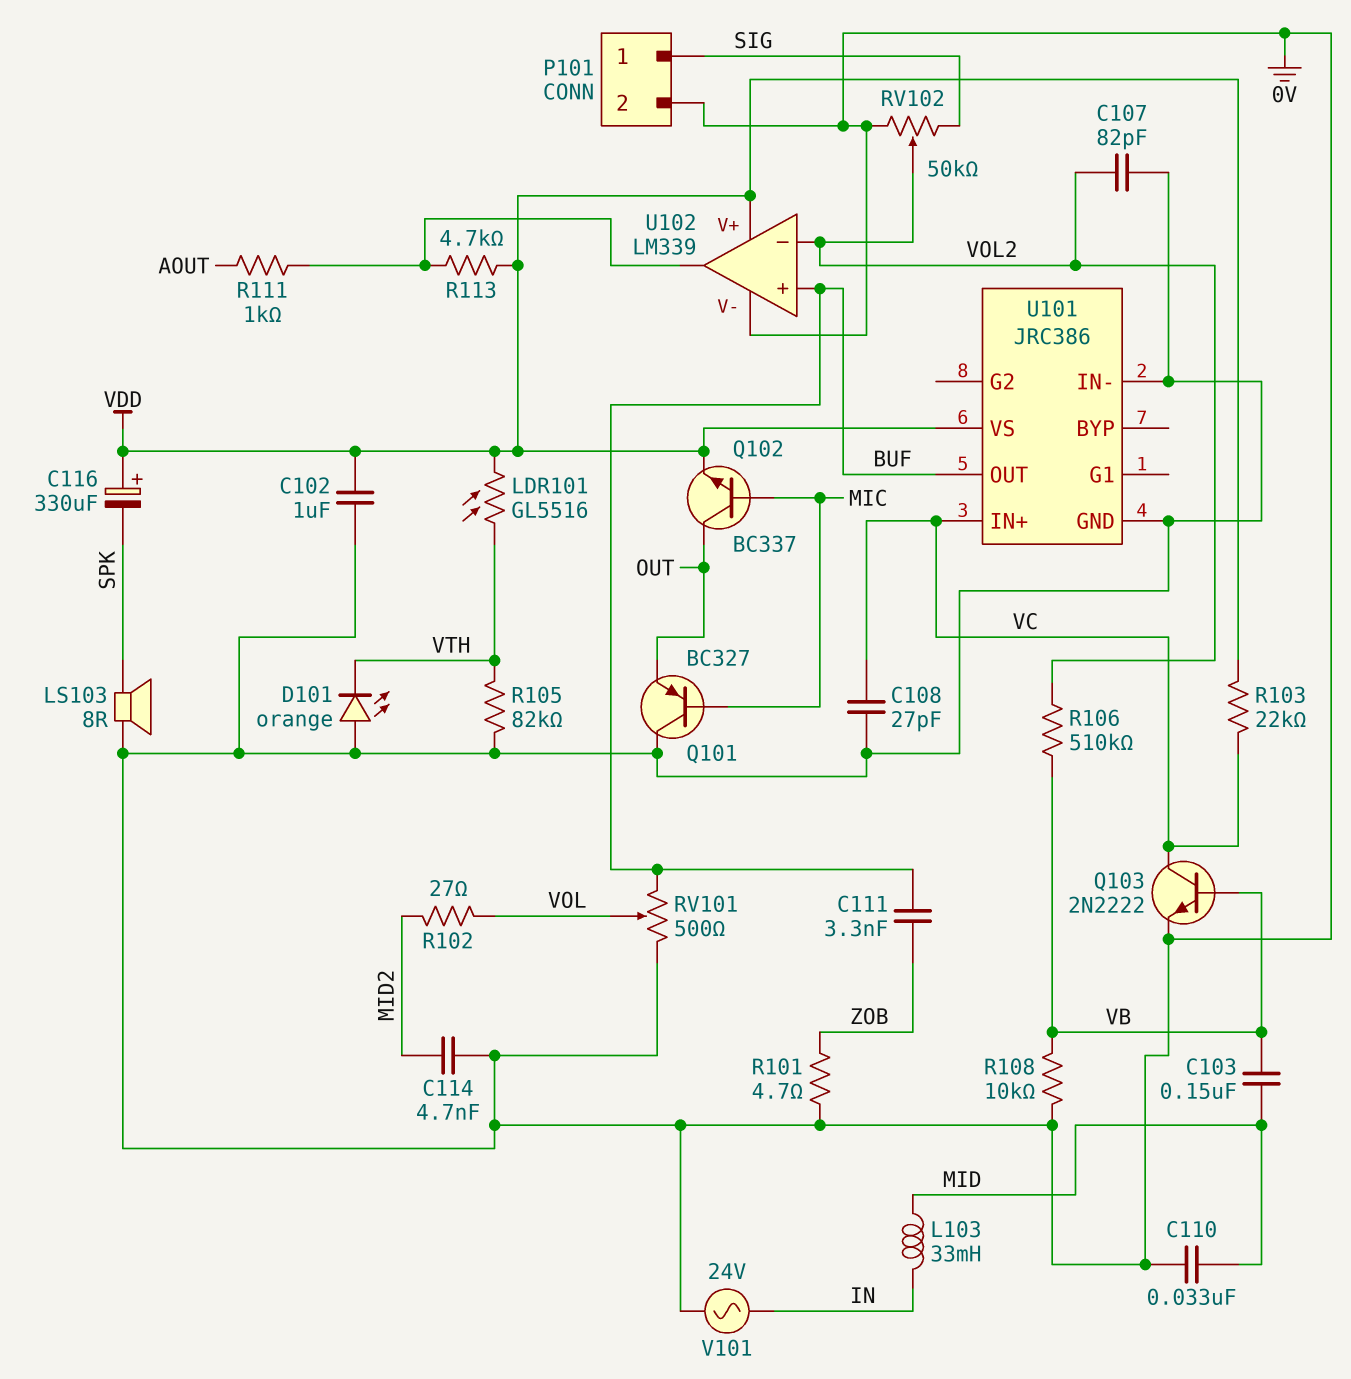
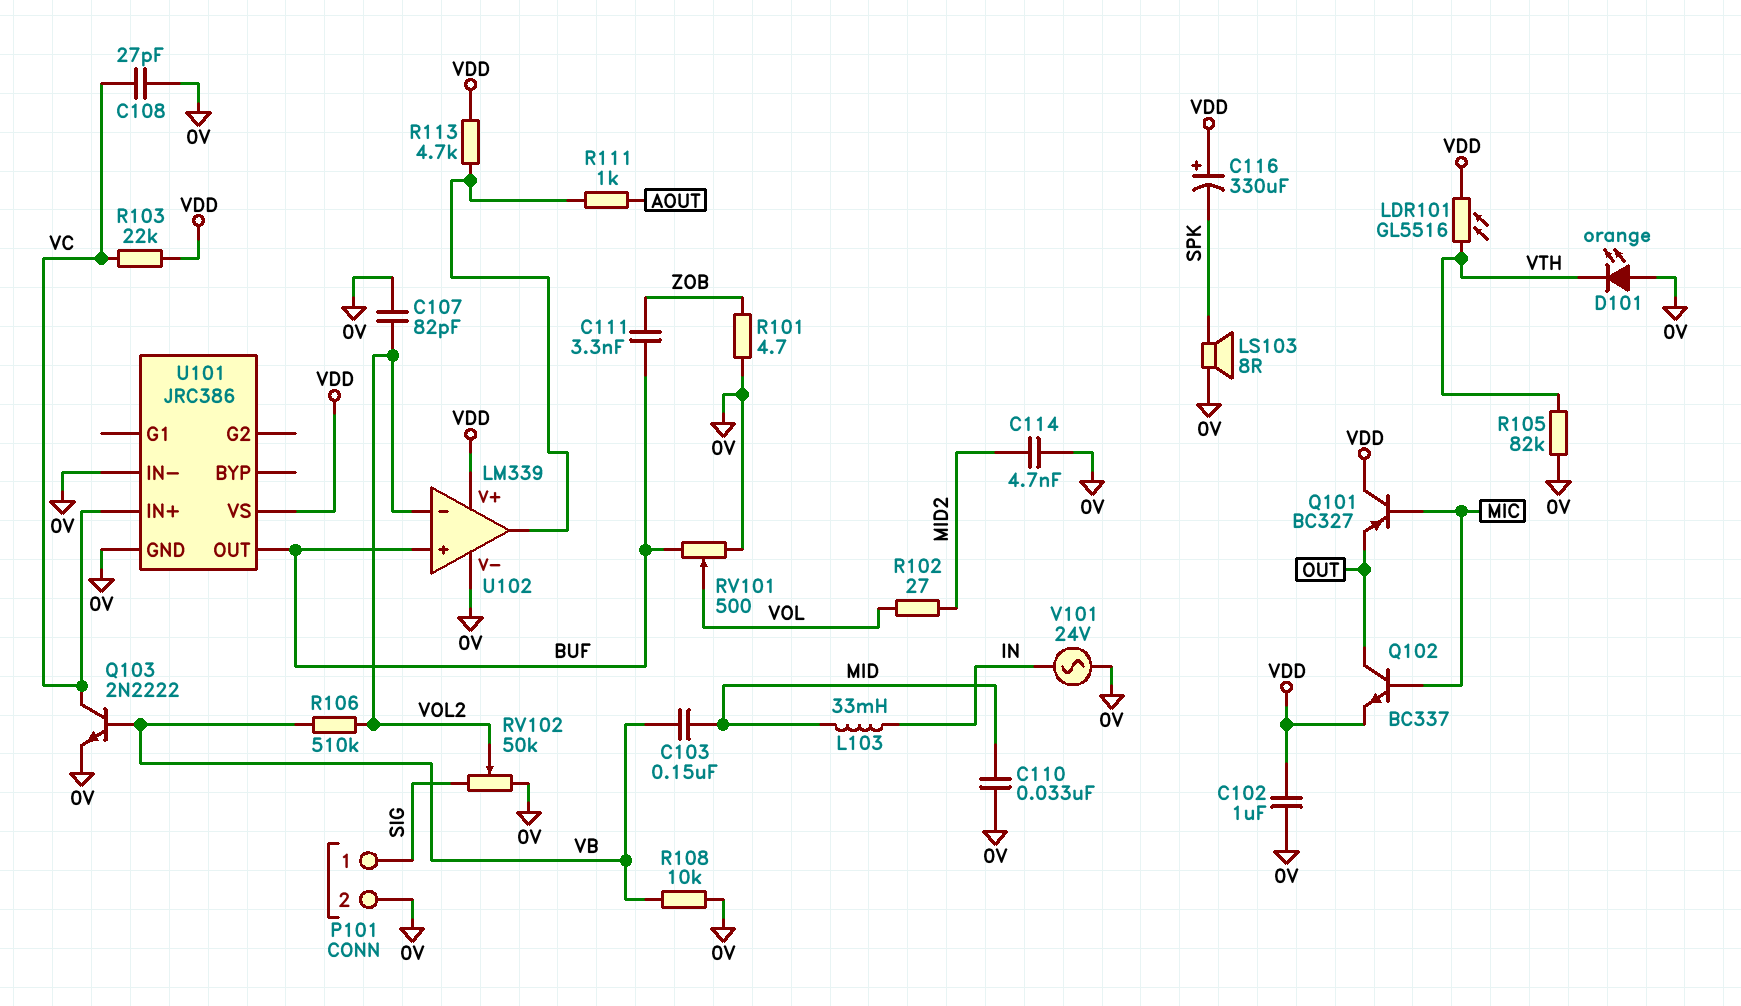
Q101: PNP BC327 (B MIC, C 0V, E OUT) -> PNP BC327 (B MIC, C VDD, E OUT)

